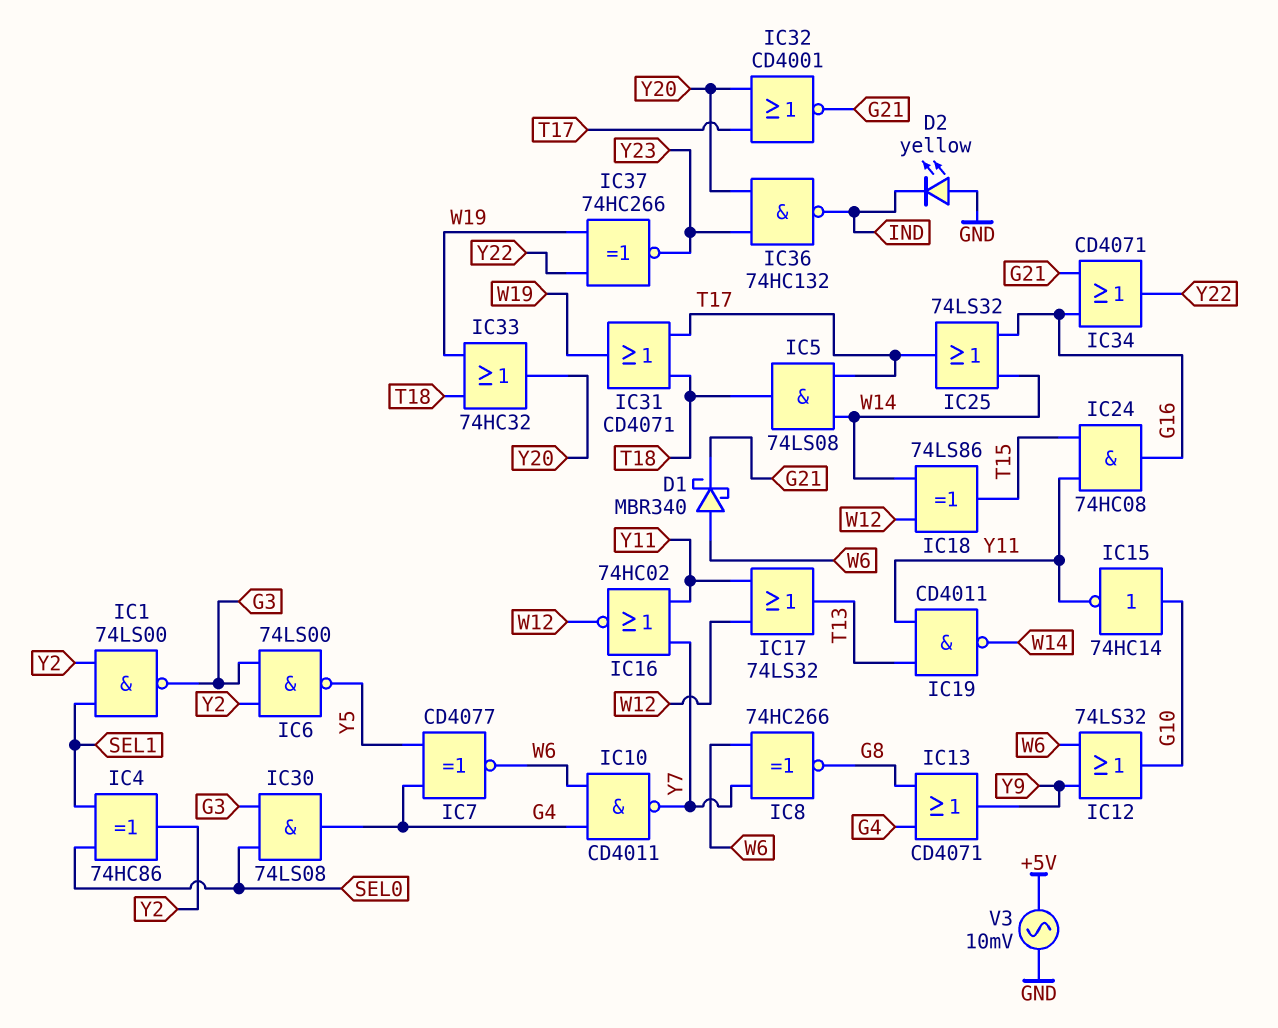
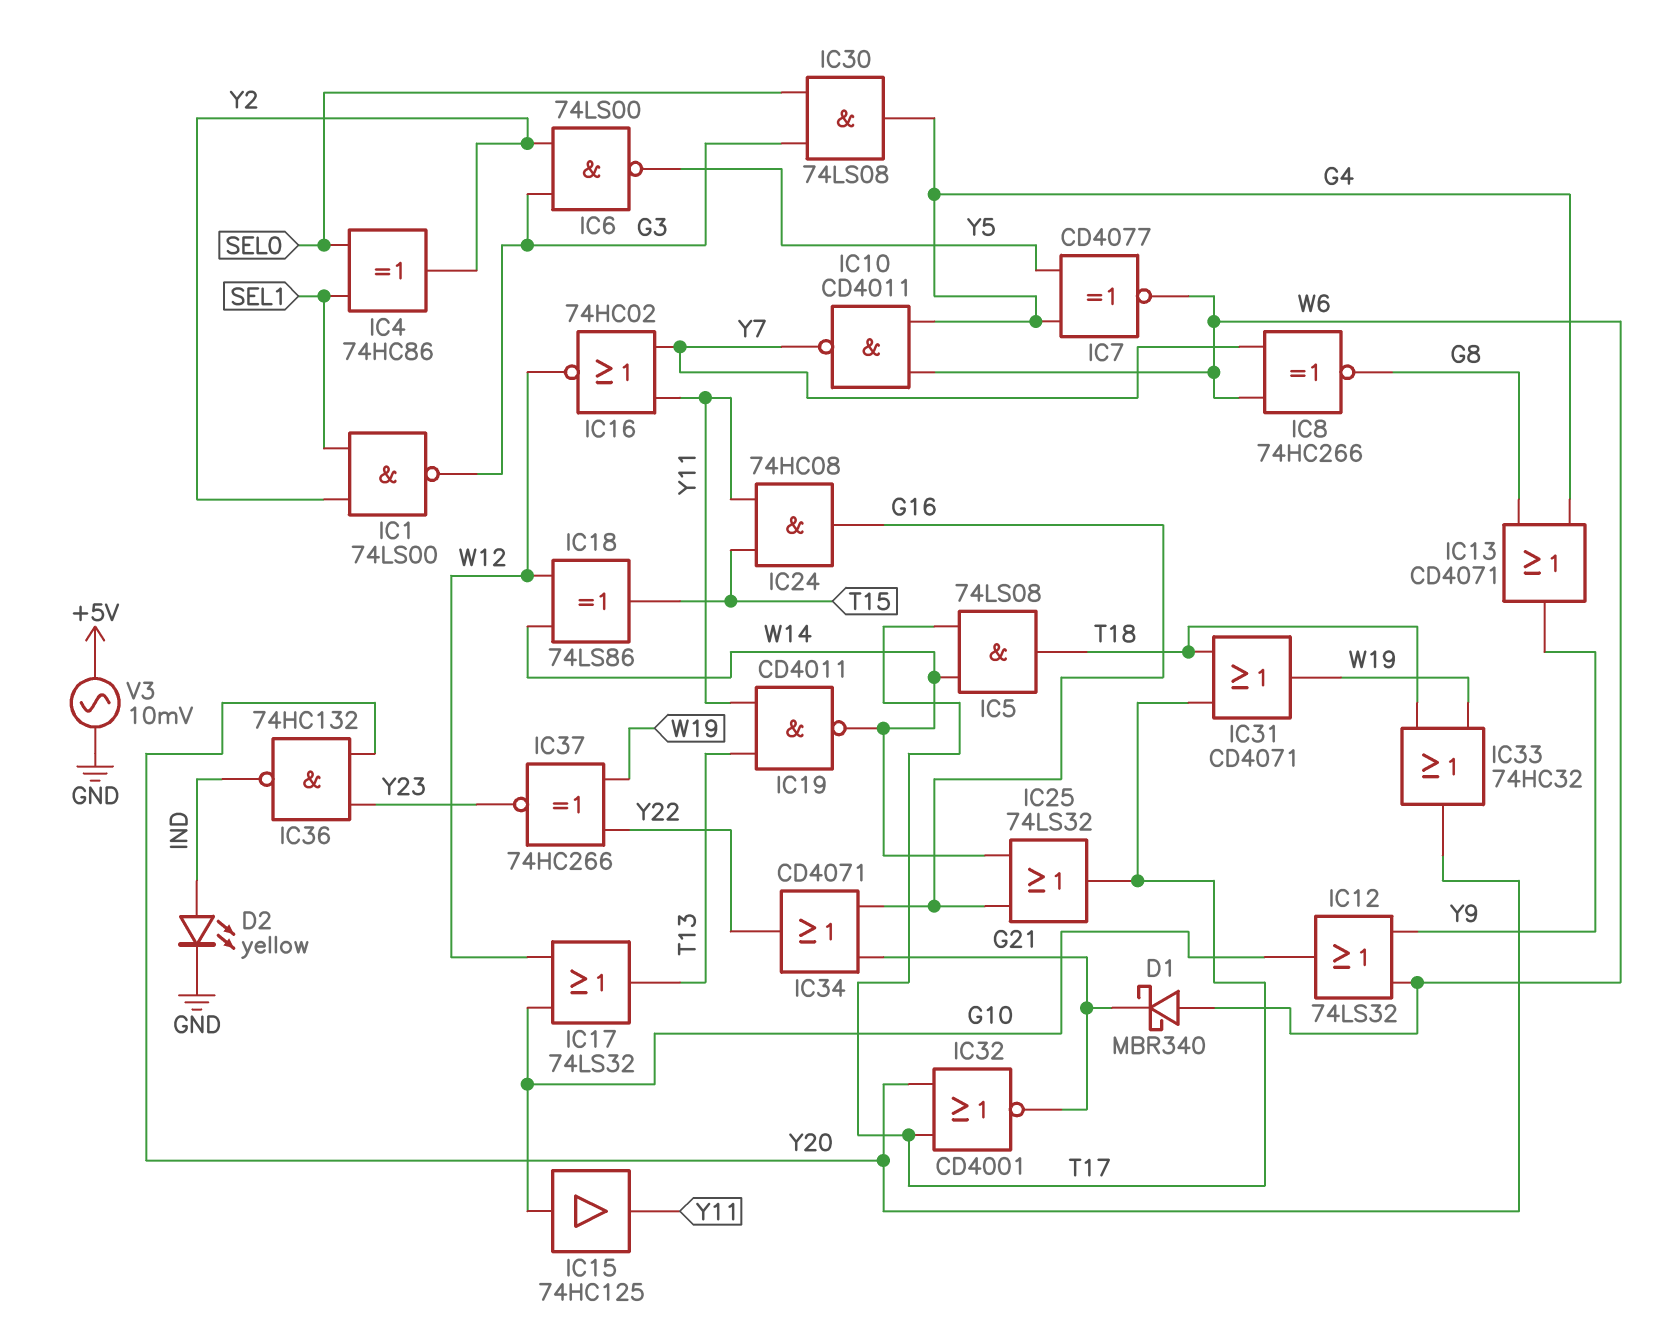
D2: LED yellow (A GND, K IND) -> LED yellow (A IND, K GND)
IC15: NOT 74HC14 (in G10, out Y11) -> buffer 74HC125 (in G10, out Y11)
IC17: OR 74LS32 (in W12, in Y11, out T13) -> OR 74LS32 (in G10, in W12, out T13)

